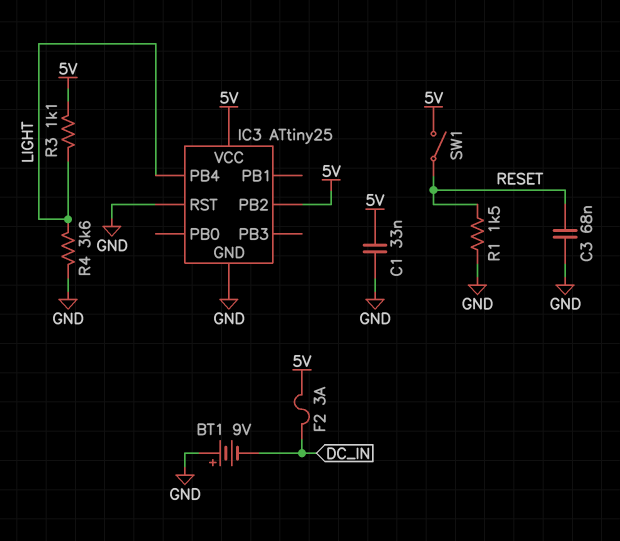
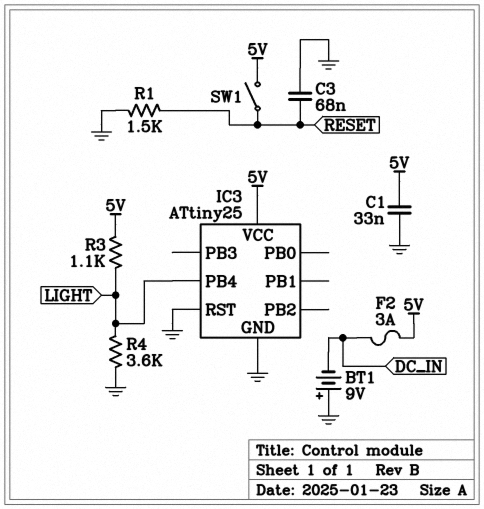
IC3 pin PB2: 5V -> none

